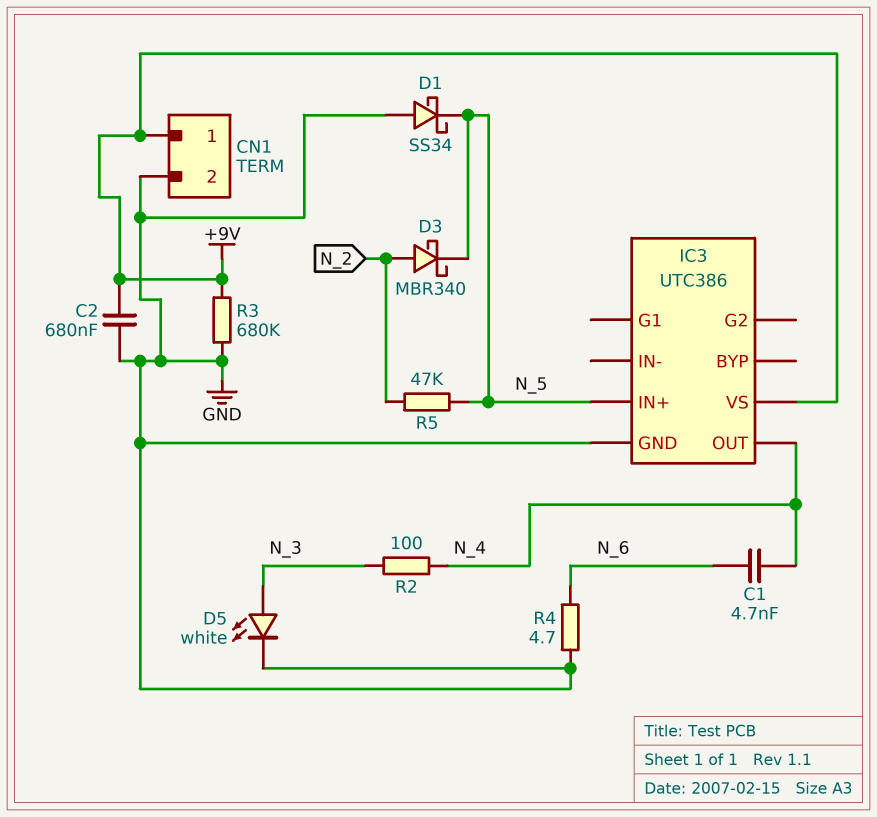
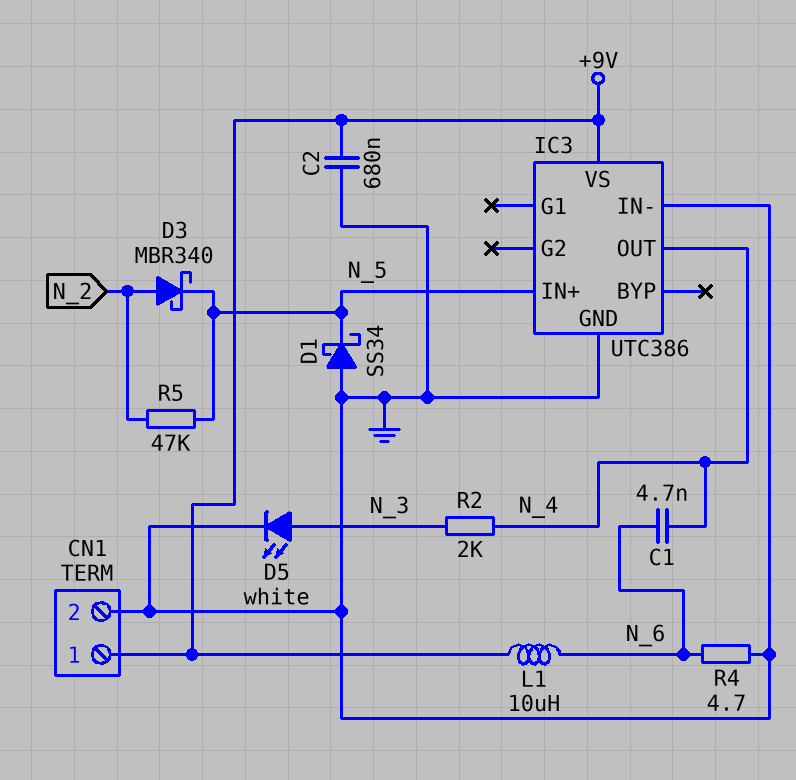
IC3 pin IN-: none -> GND
L1: none -> 10uH (+9V, N_6)
R2: 100 (N_3, N_4) -> 2k (N_3, N_4)
R3: 680k (+9V, GND) -> none

